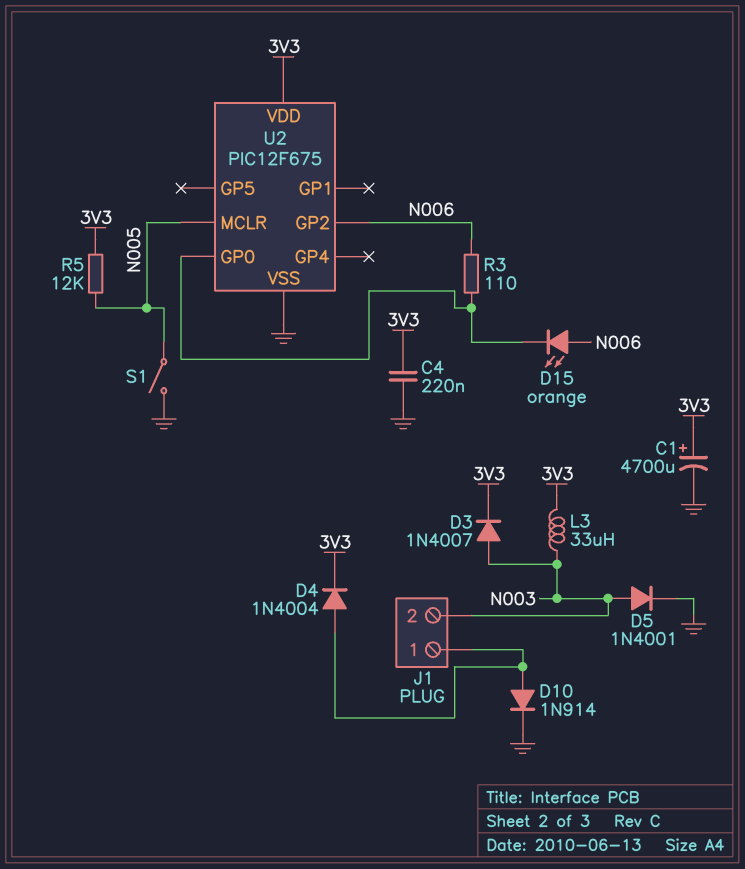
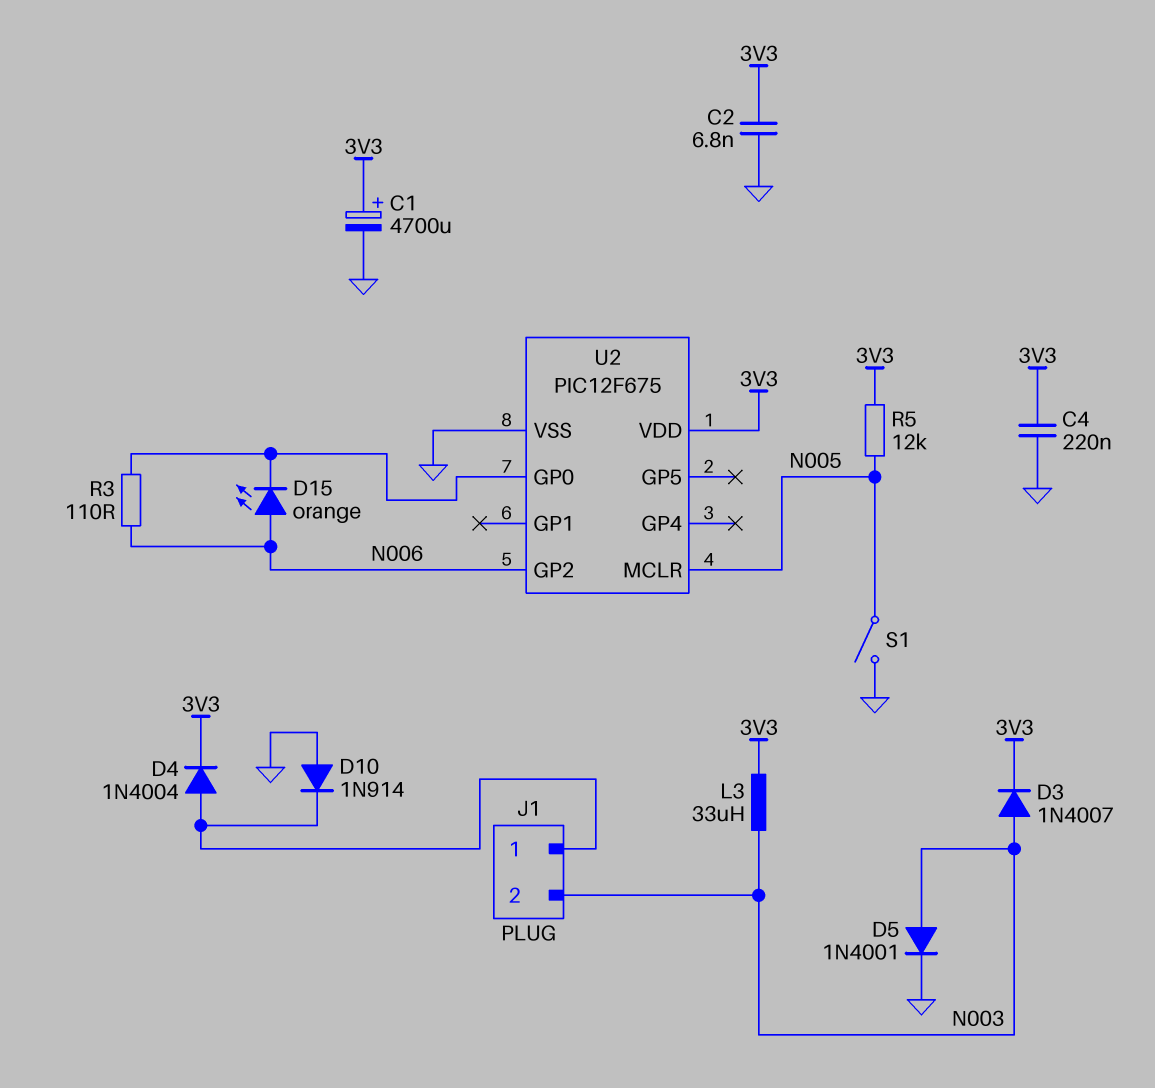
C2: none -> 6.8nF (3V3, GND)
D10: diode 1N914 (A J1/1, K GND) -> diode 1N914 (A GND, K J1/1)

